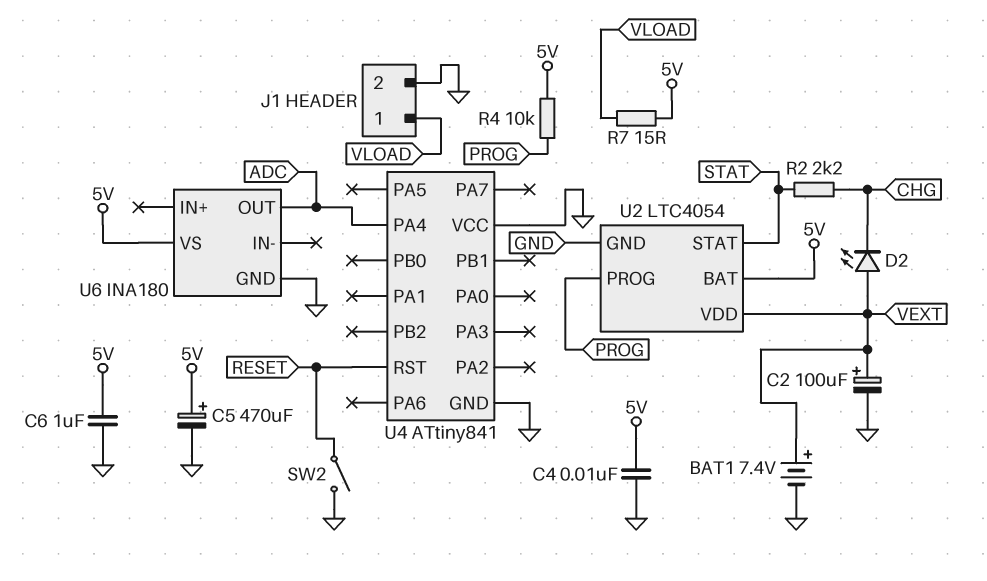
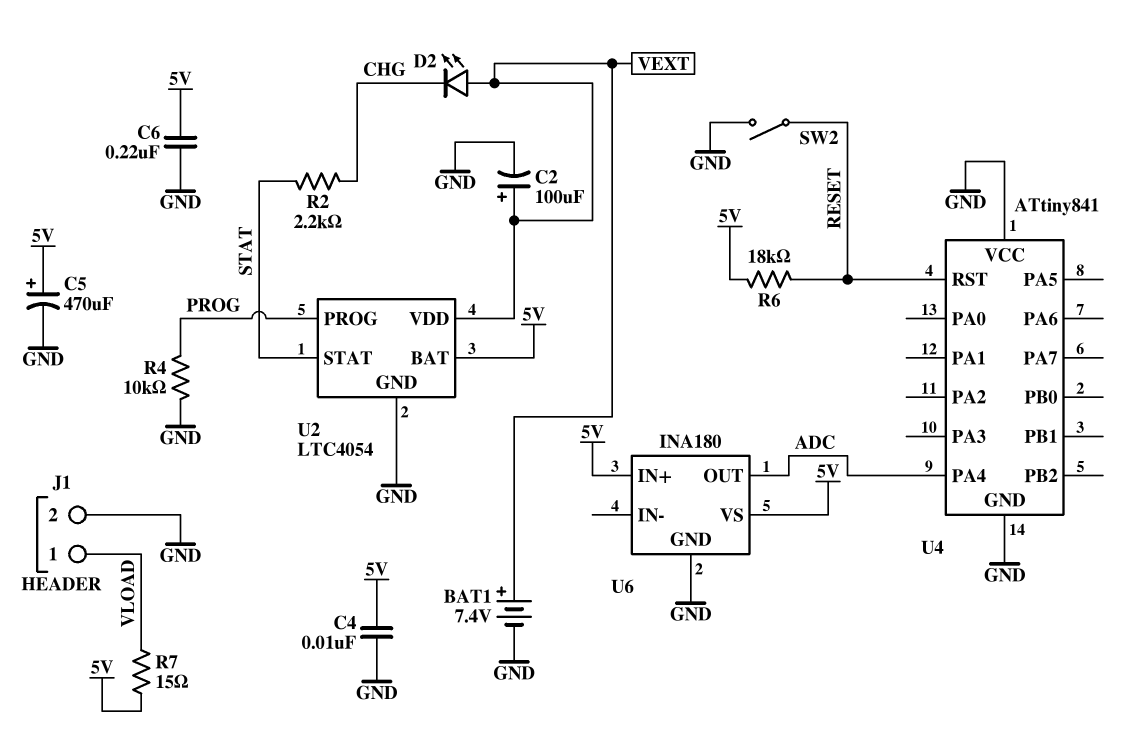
C6: 1uF (5V, GND) -> 220nF (5V, GND)
R4: 10k (5V, PROG) -> 10k (GND, PROG)
R6: none -> 18k (5V, RESET)
U6 pin IN+: none -> 5V

